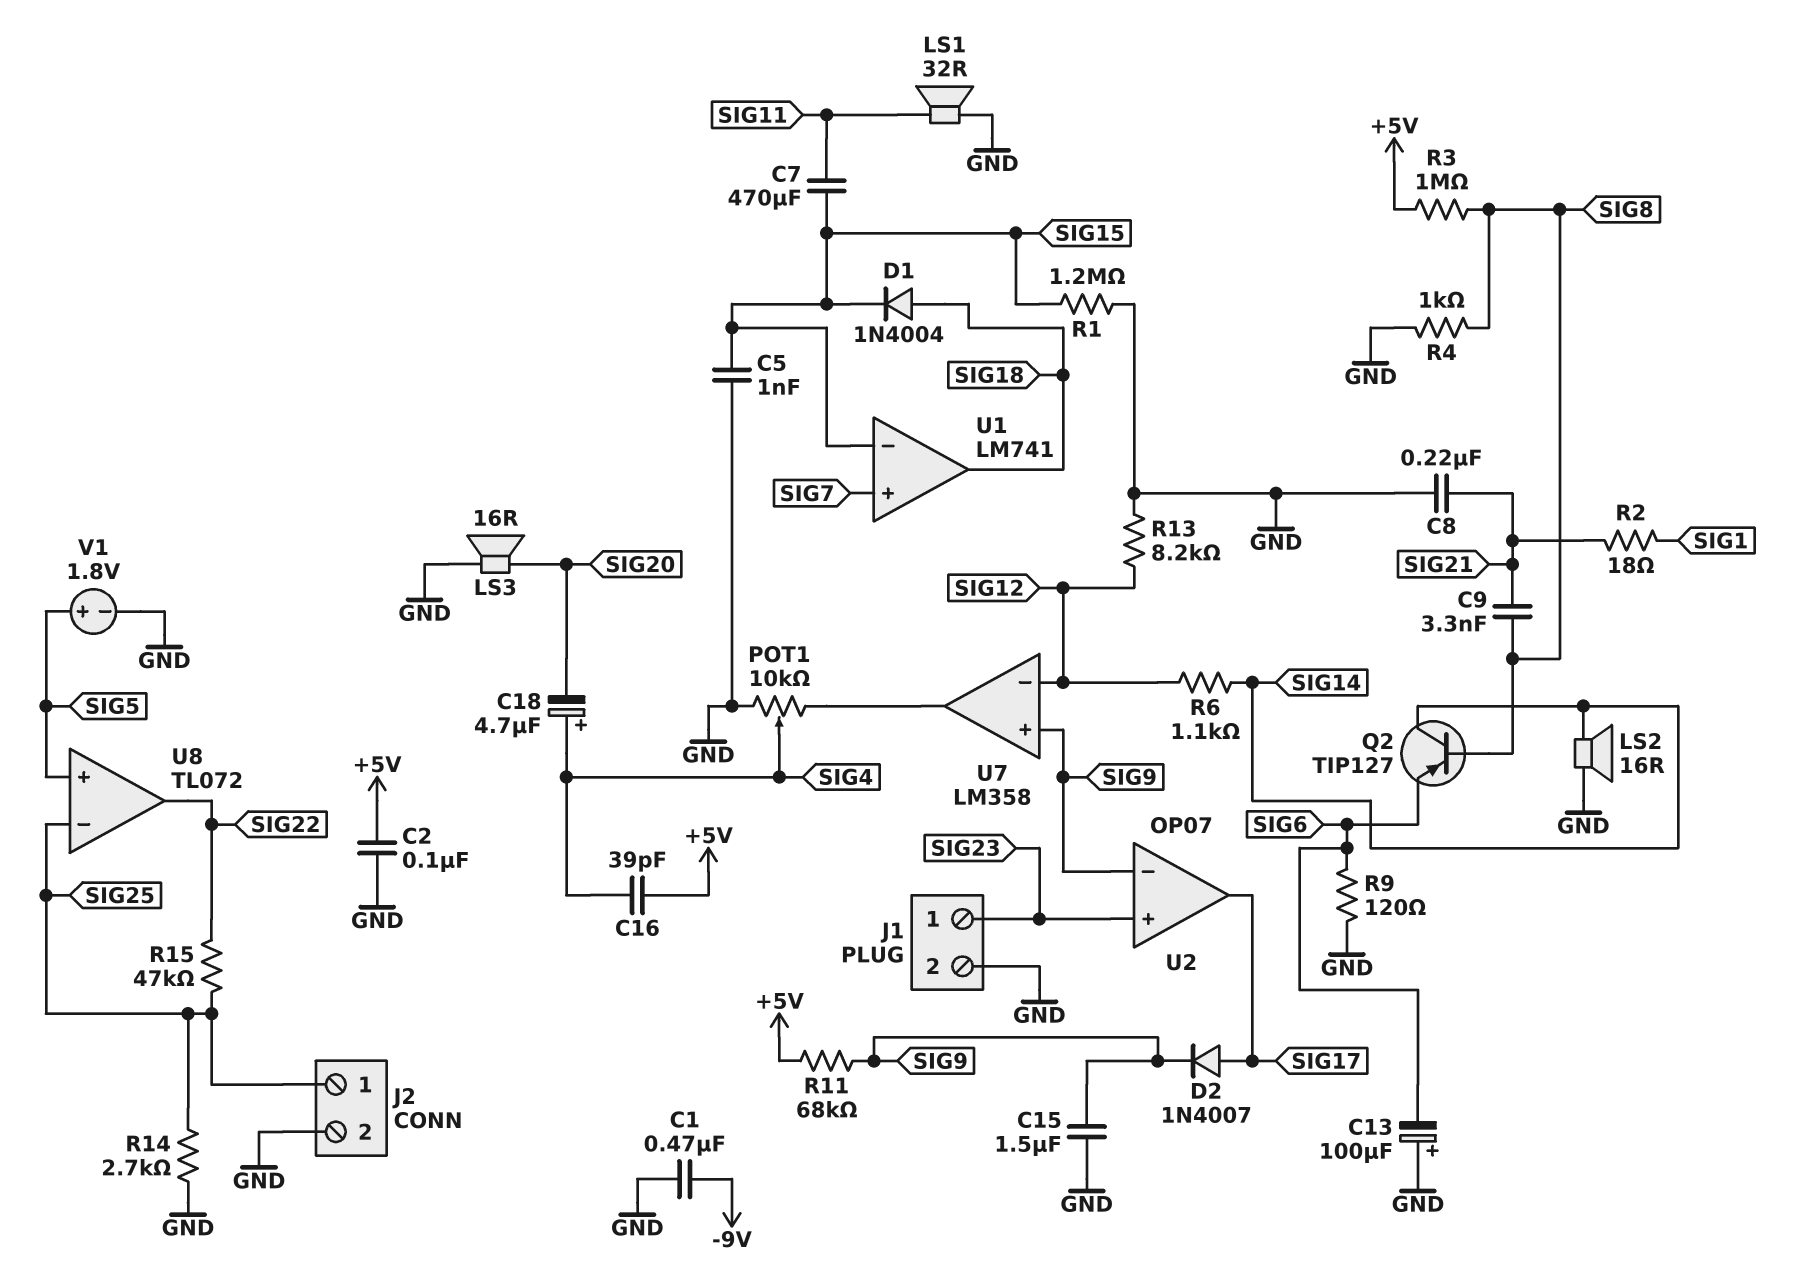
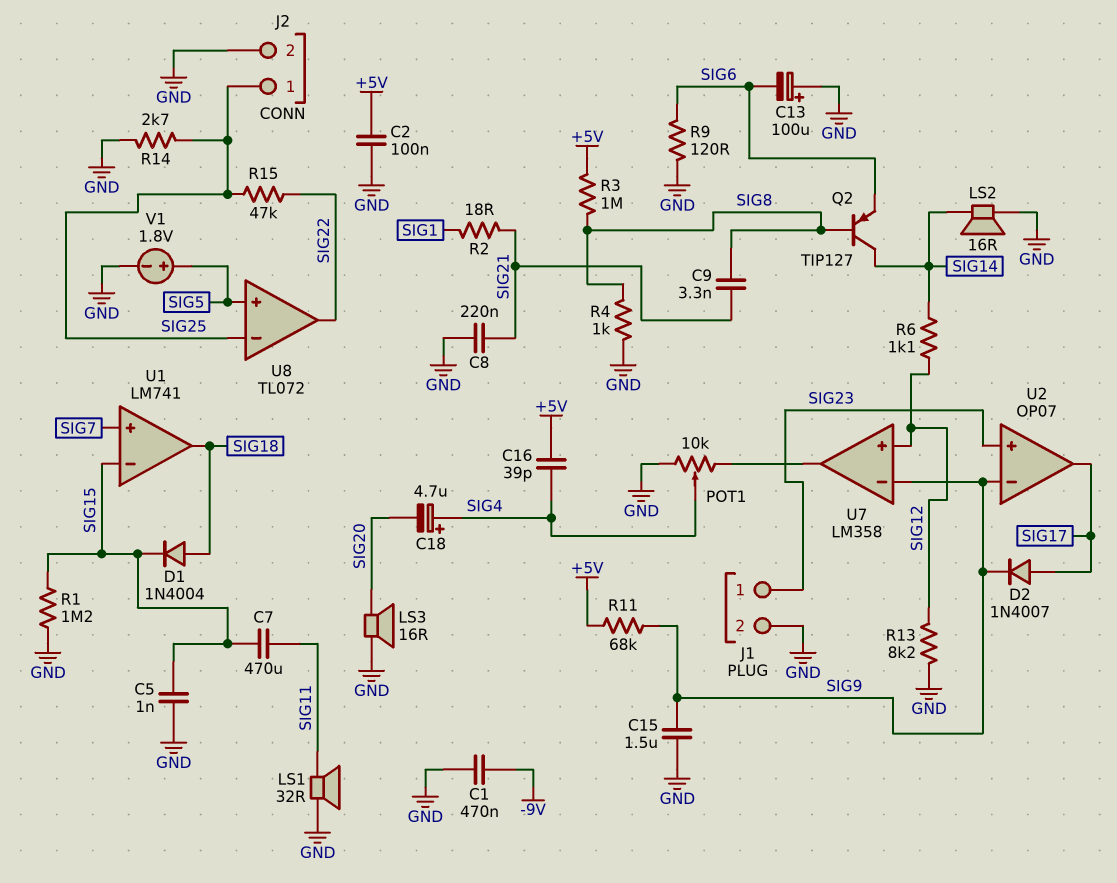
U7 pin in+: SIG9 -> SIG12
U7 pin in-: SIG12 -> SIG9

